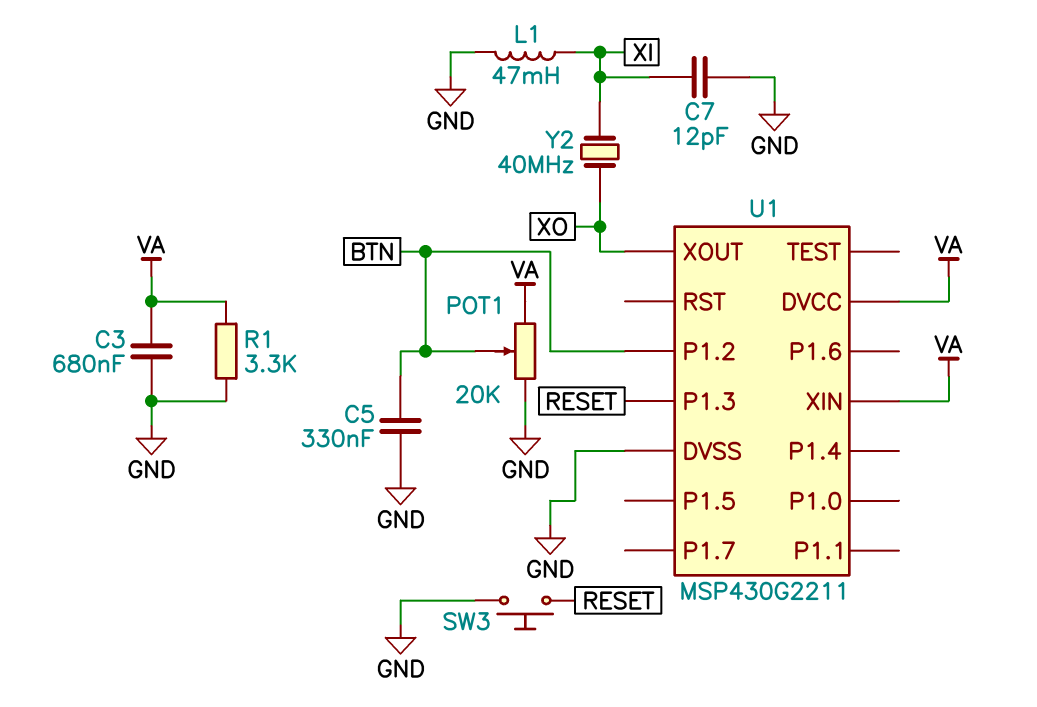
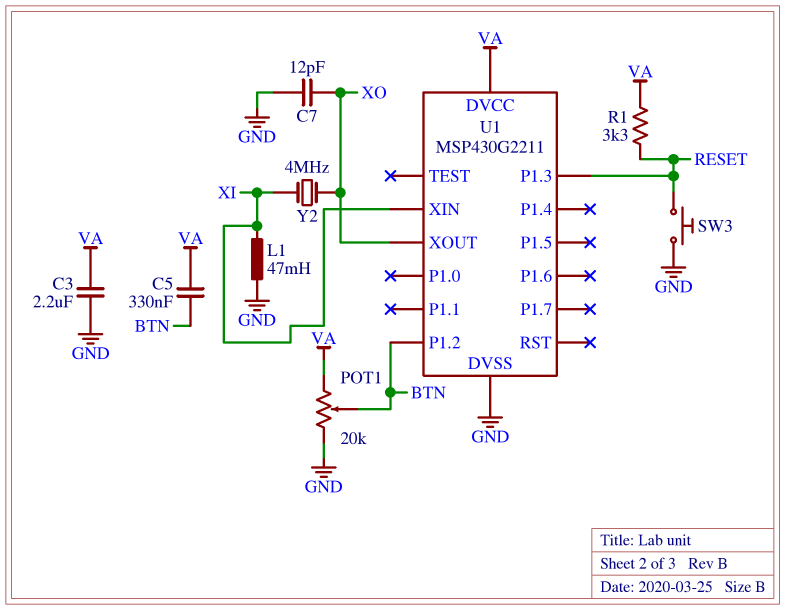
C3: 680nF (GND, VA) -> 2.2uF (GND, VA)
C5: 330nF (BTN, GND) -> 330nF (BTN, VA)
C7: 12pF (GND, XI) -> 12pF (GND, XO)
R1: 3.3k (GND, VA) -> 3.3k (RESET, VA)
U1 pin XIN: VA -> XI
Y2: 40MHz (XI, XO) -> 4MHz (XI, XO)

